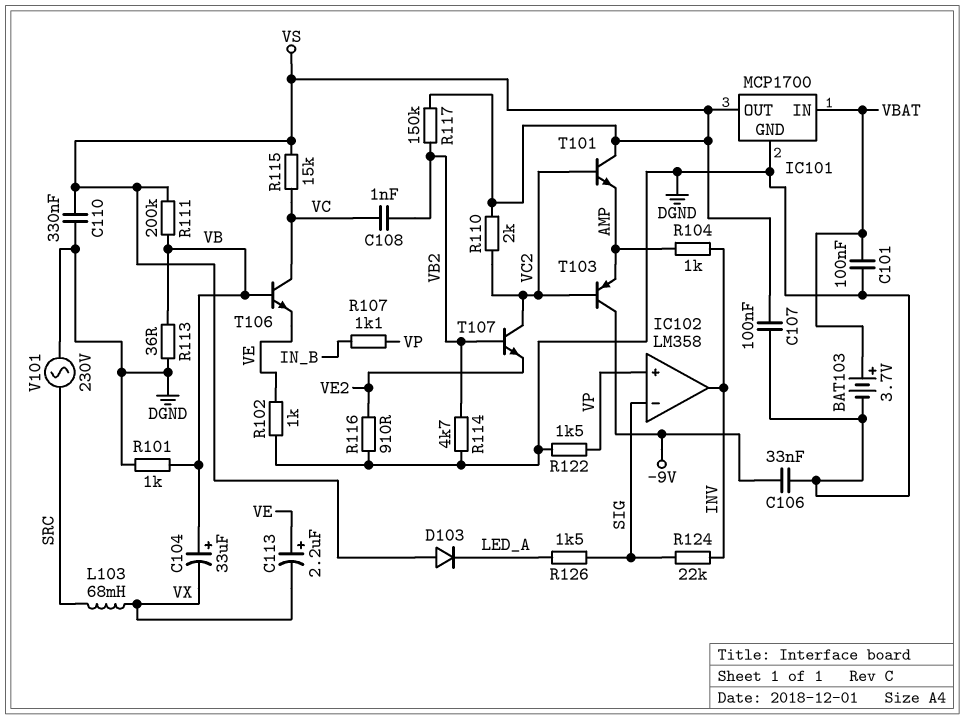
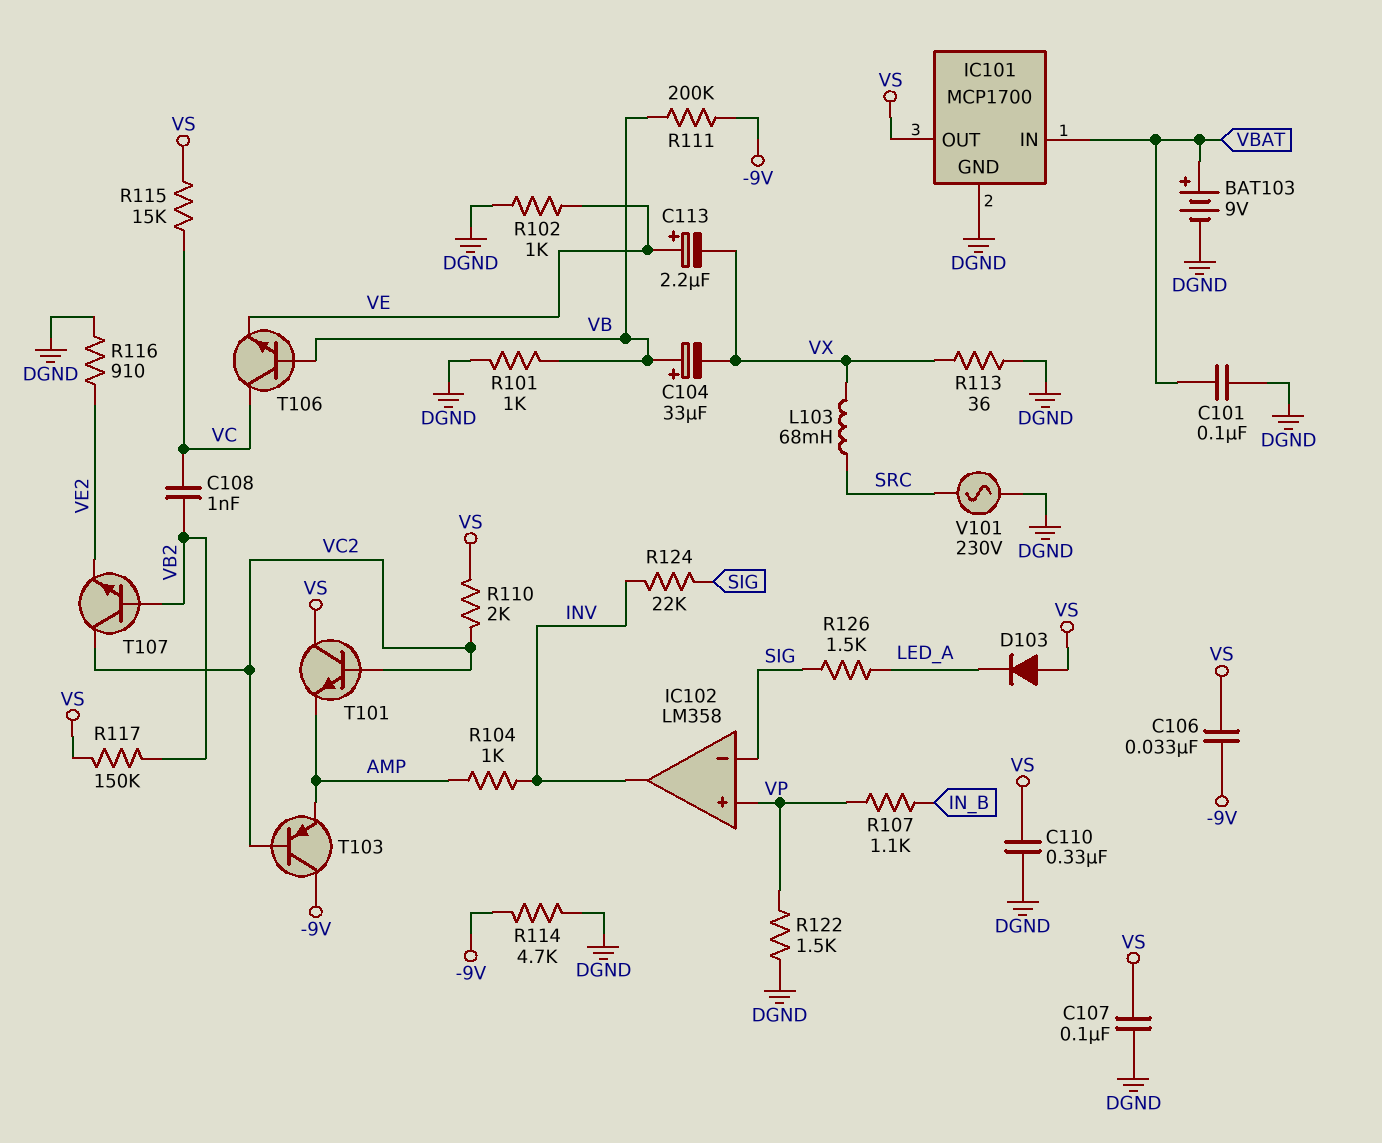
BAT103: 3.7V (plus VBAT, minus DGND) -> 9V (plus VBAT, minus DGND)
C106: 33nF (-9V, DGND) -> 33nF (-9V, VS)
R111: 200k (VB, VS) -> 200k (-9V, VB)
R113: 36 (DGND, VB) -> 36 (DGND, VX)
R114: 4.7k (DGND, VB2) -> 4.7k (-9V, DGND)

